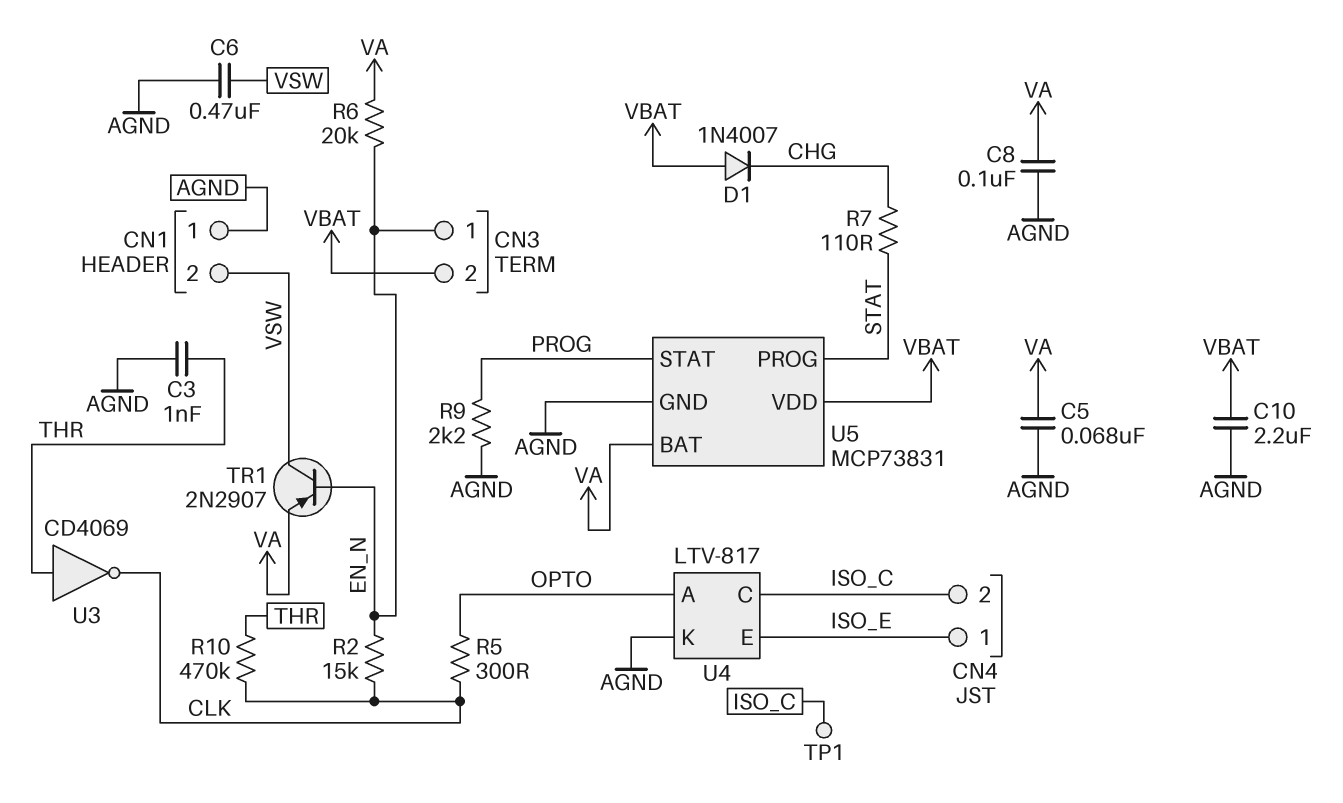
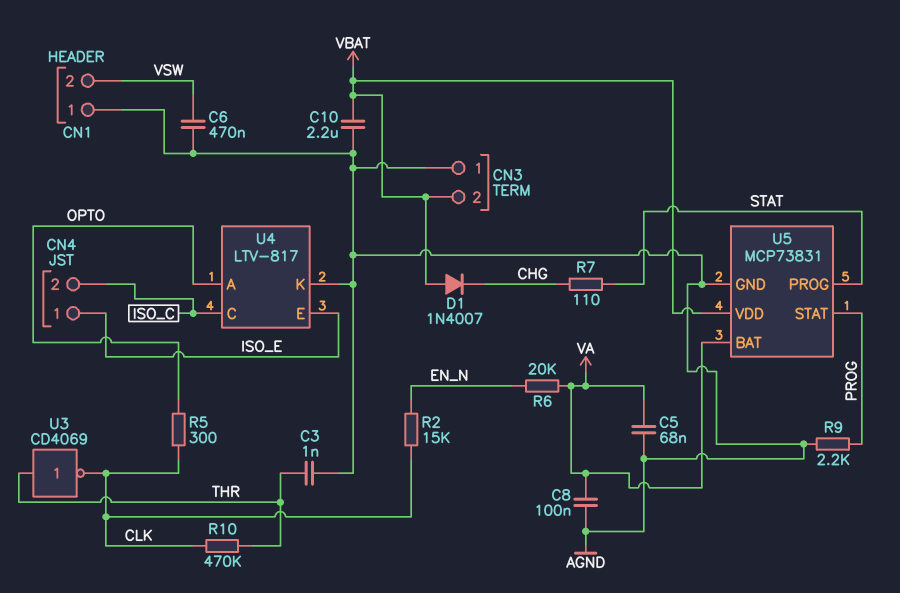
CN3 pin 1: EN_N -> AGND
TP1: test point (ISO_C) -> none
TR1: PNP 2N2907 (B EN_N, C VSW, E VA) -> none

